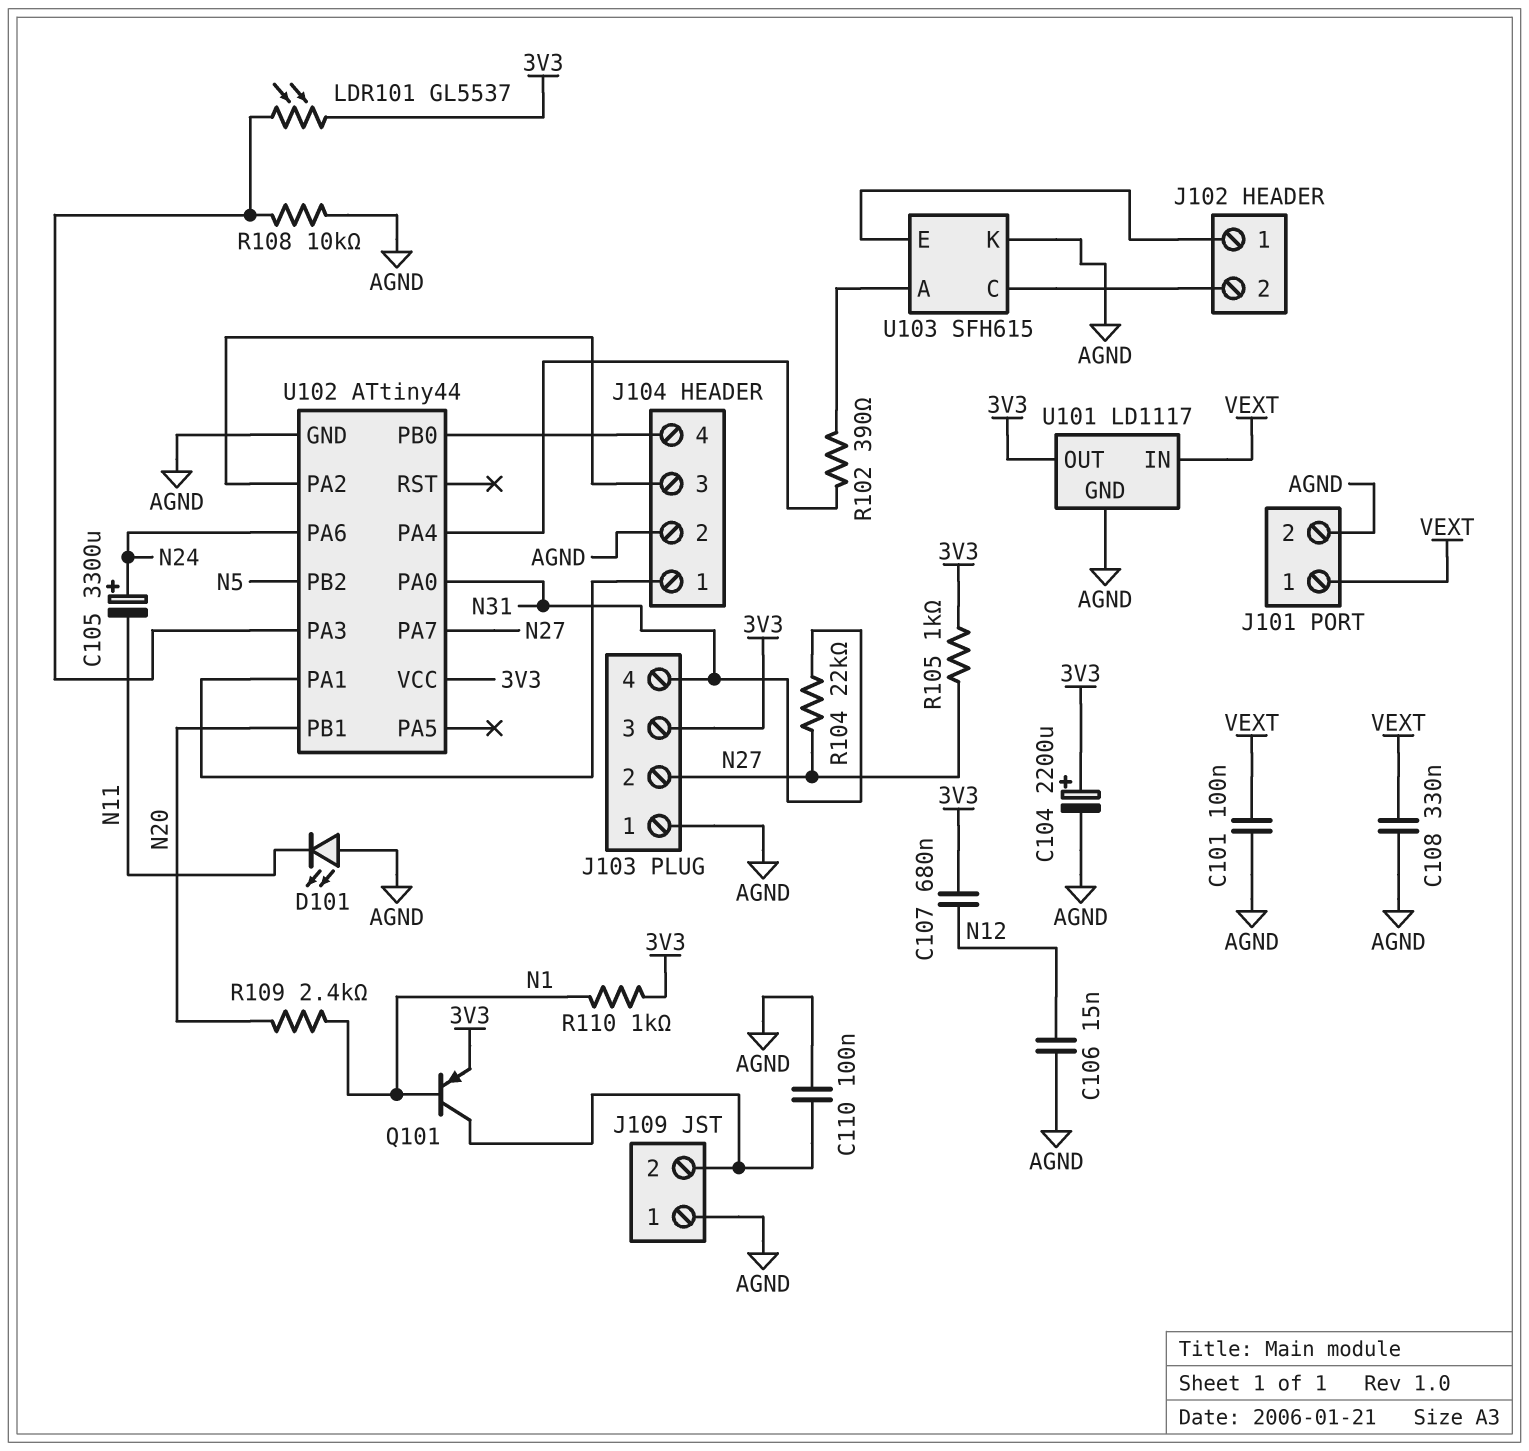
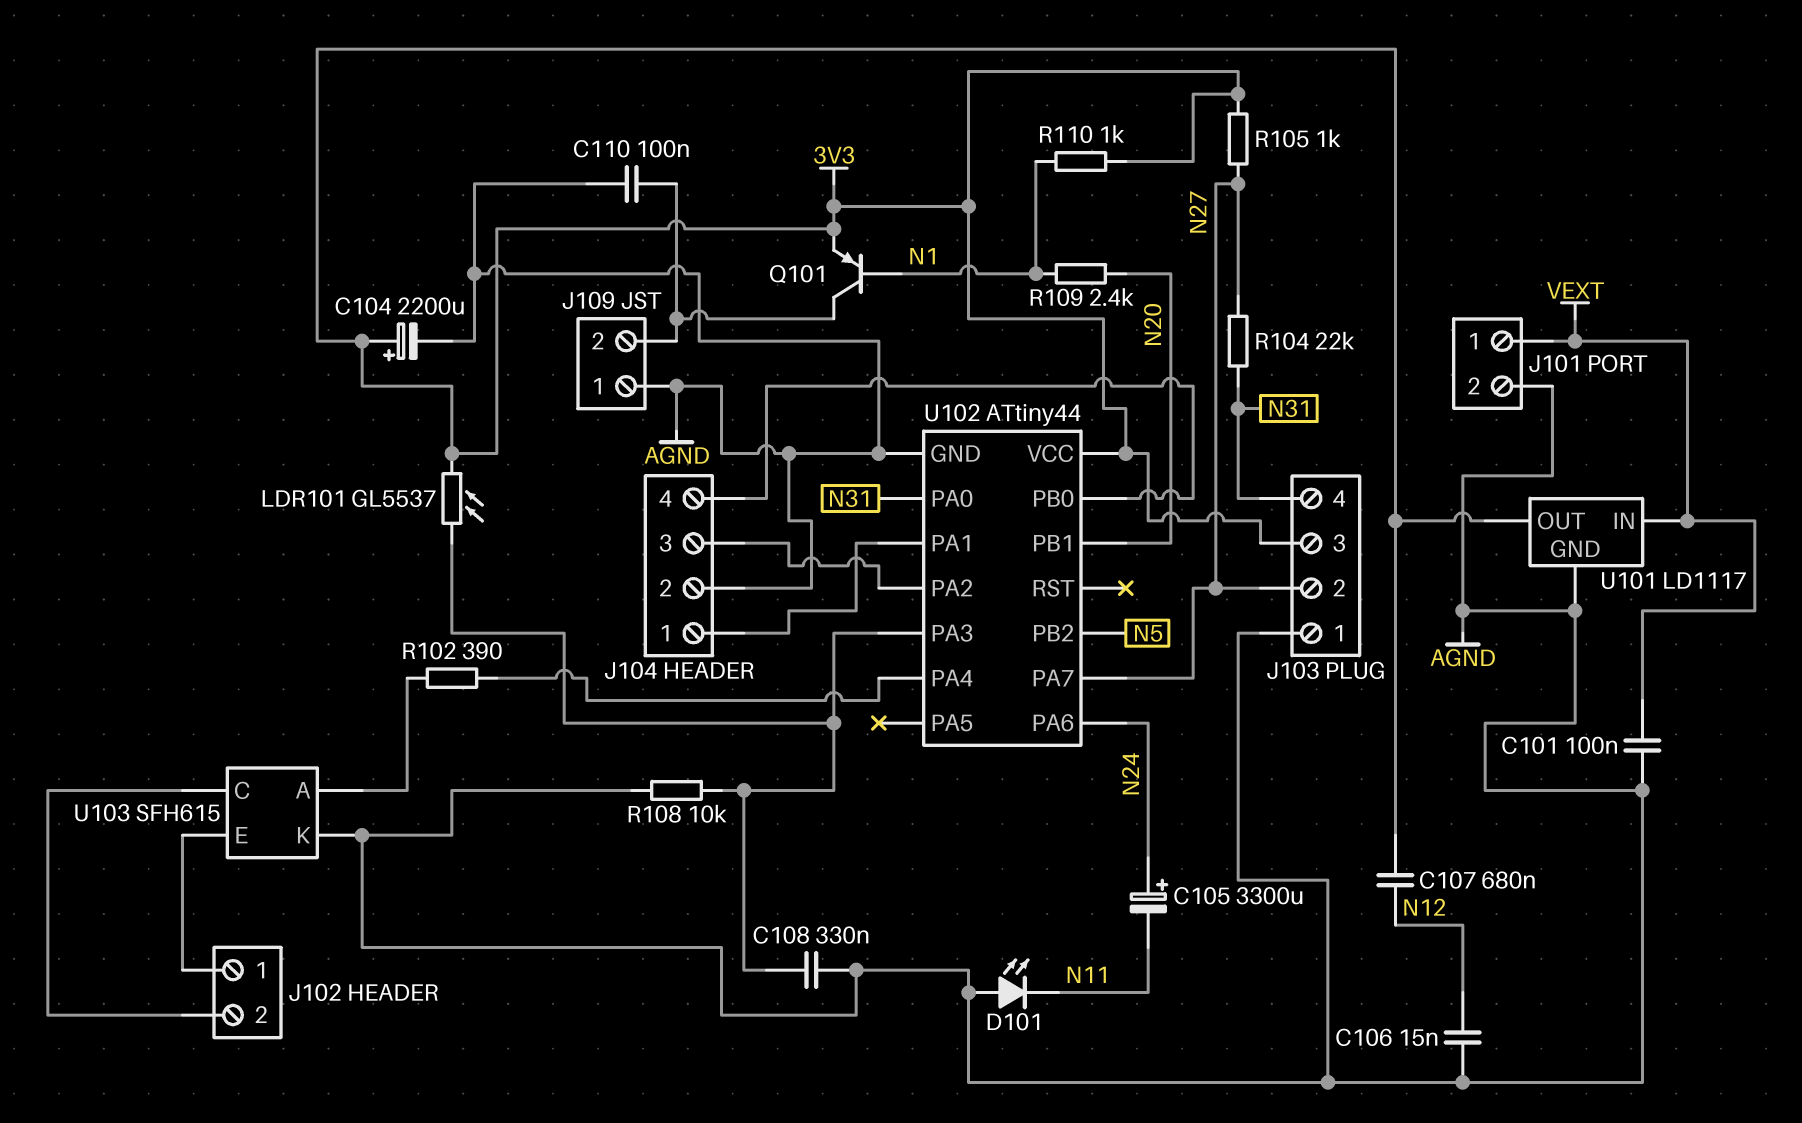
C108: 330nF (AGND, VEXT) -> 330nF (AGND, U102/PA3)

